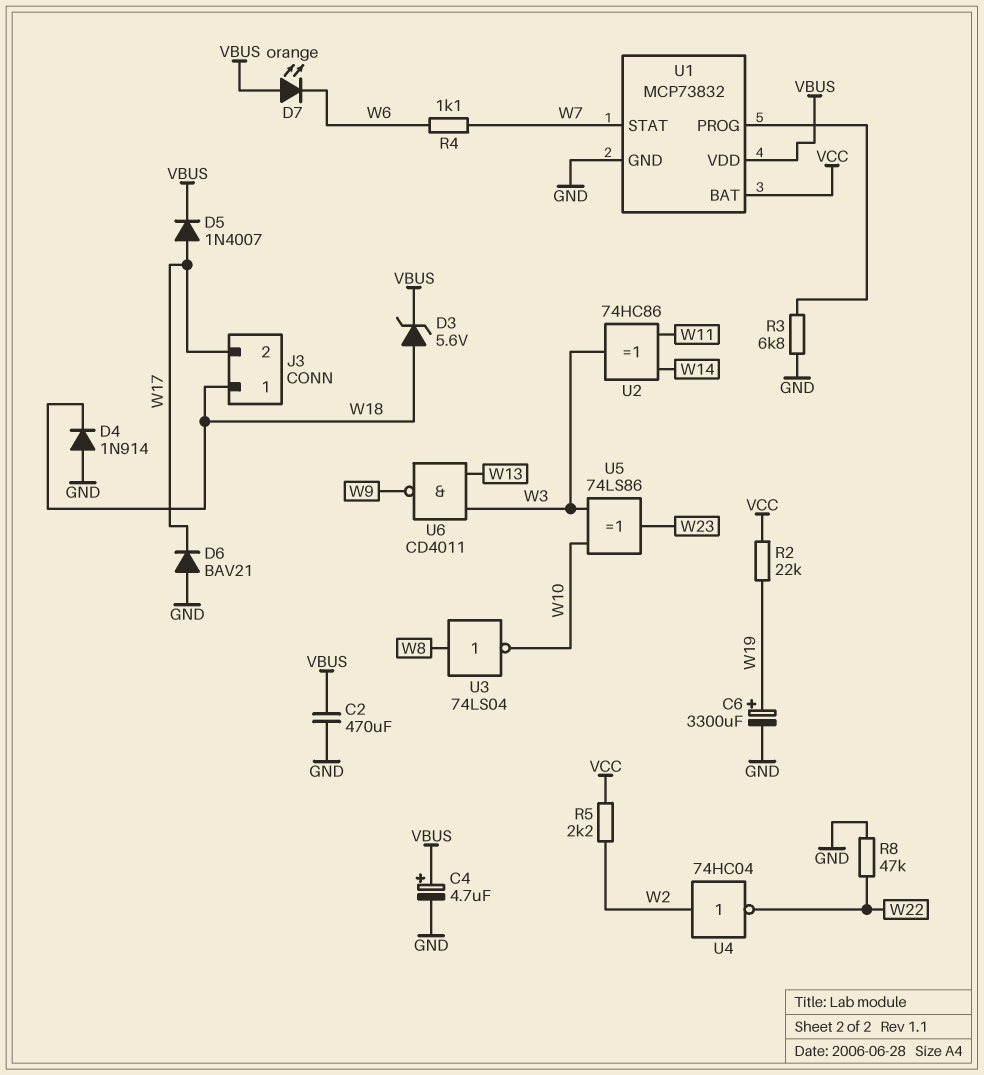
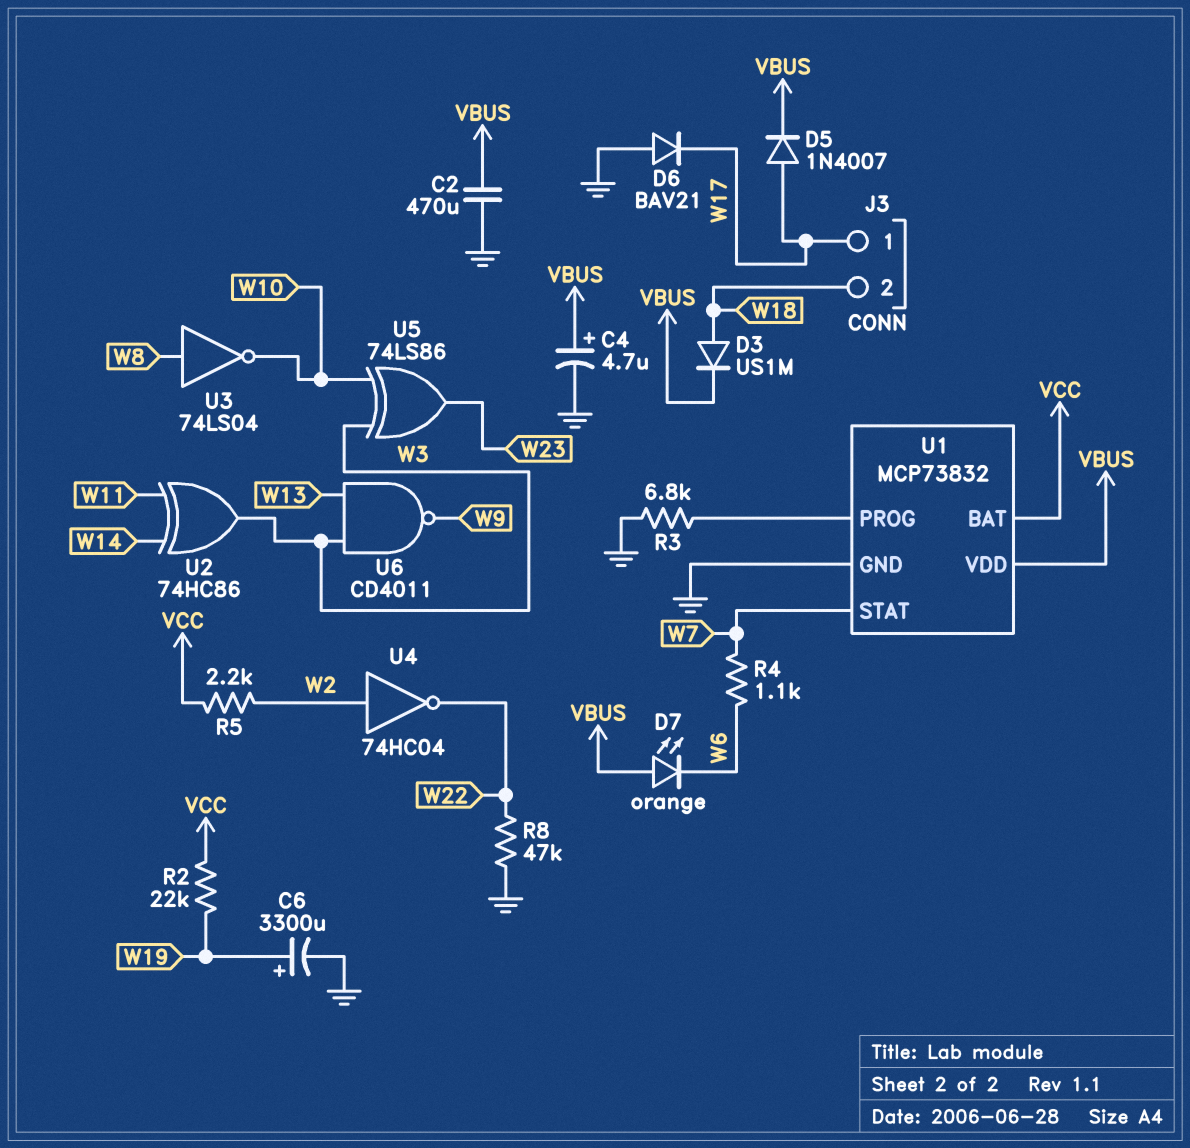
D3: zener 5.6V (A W18, K VBUS) -> diode US1M (A W18, K VBUS)
D4: diode 1N914 (A GND, K W18) -> none
J3 pin 1: W18 -> W17
J3 pin 2: W17 -> W18

